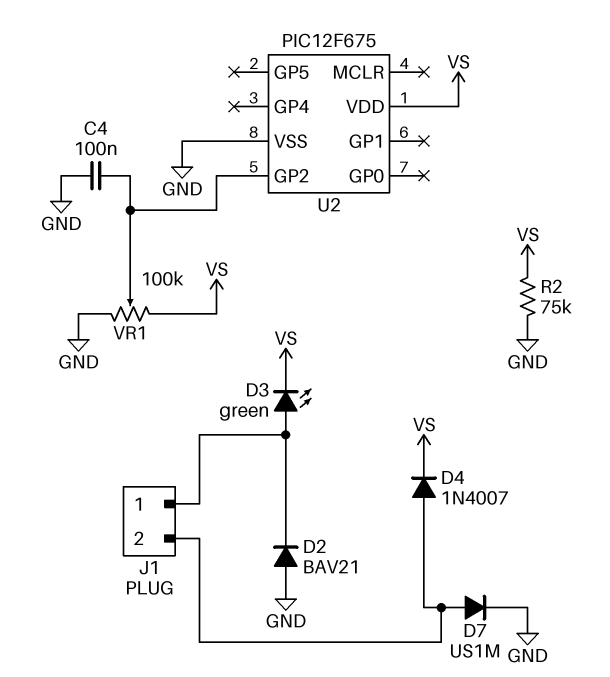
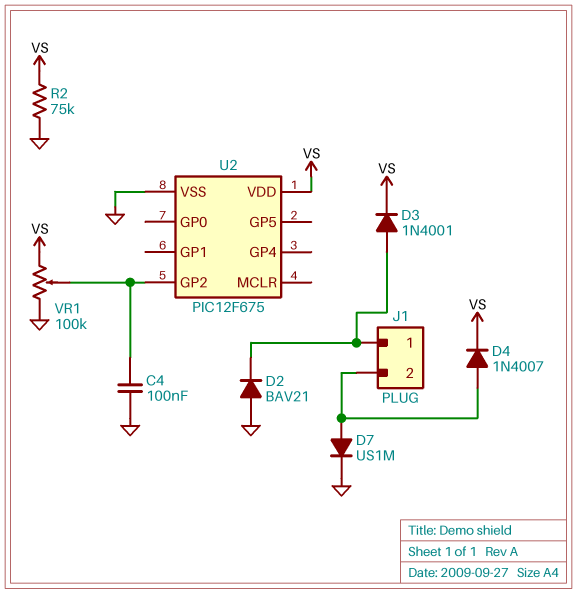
D3: LED green (A J1/1, K VS) -> diode 1N4001 (A J1/1, K VS)

